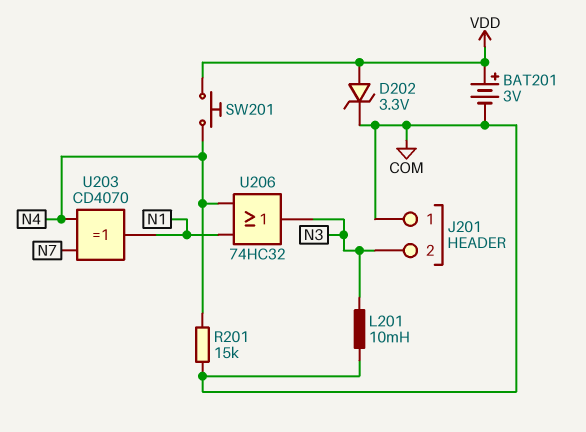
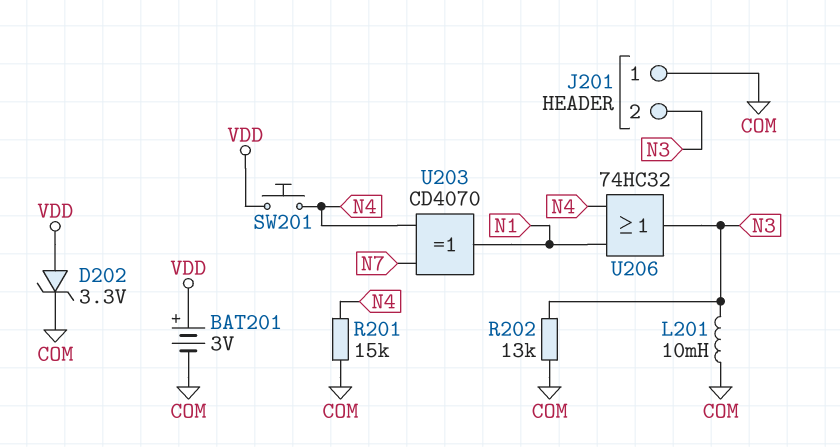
R202: none -> 13k (COM, N3)

